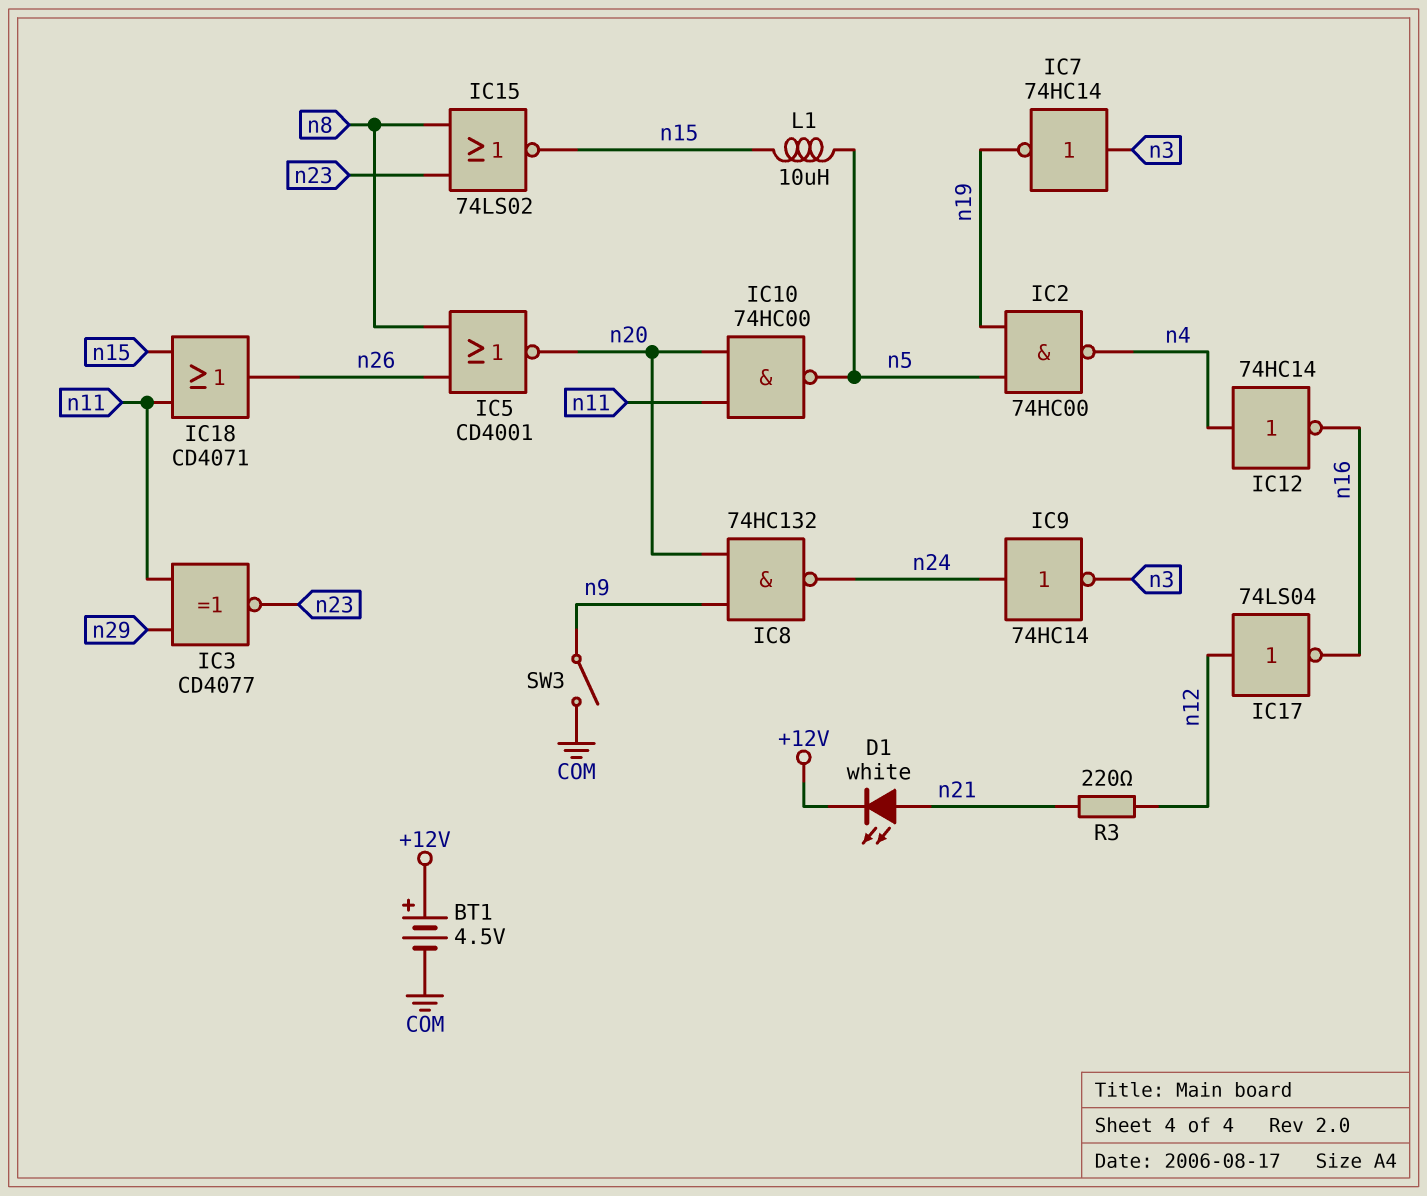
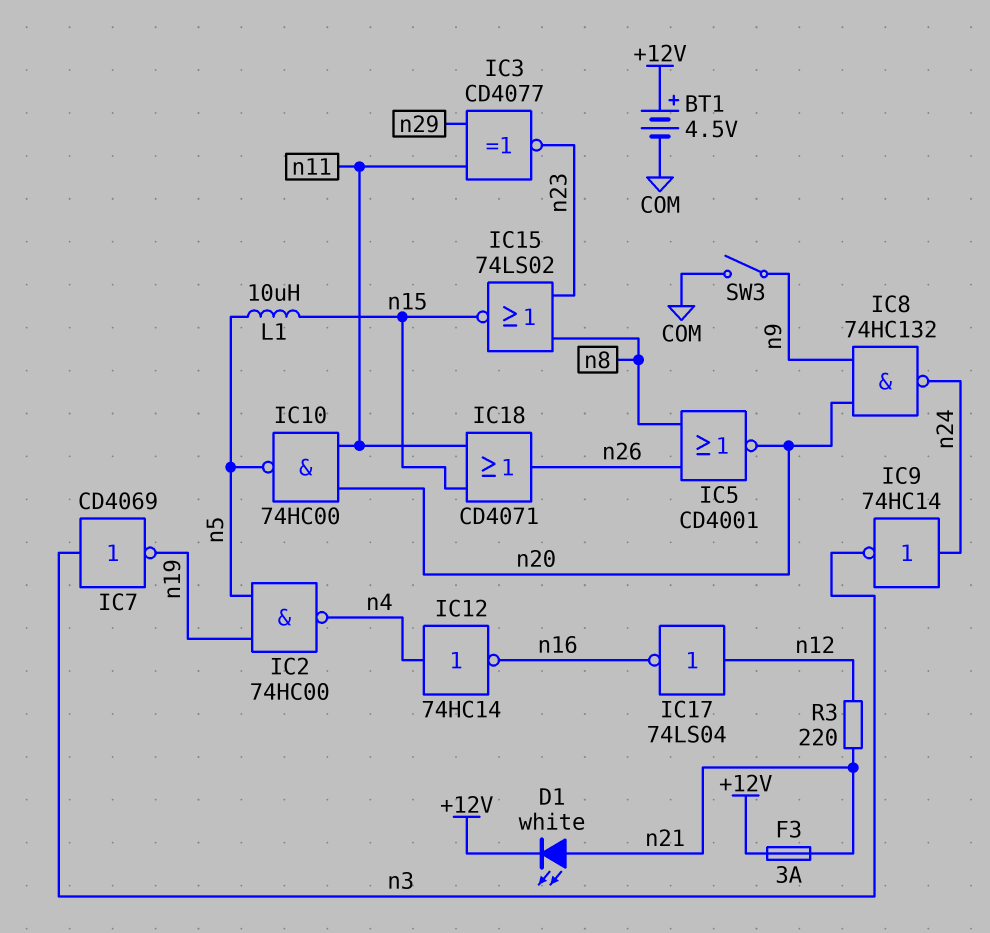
F3: none -> 3A (+12V, n21)
IC7: NOT 74HC14 (in n3, out n19) -> NOT CD4069 (in n3, out n19)

